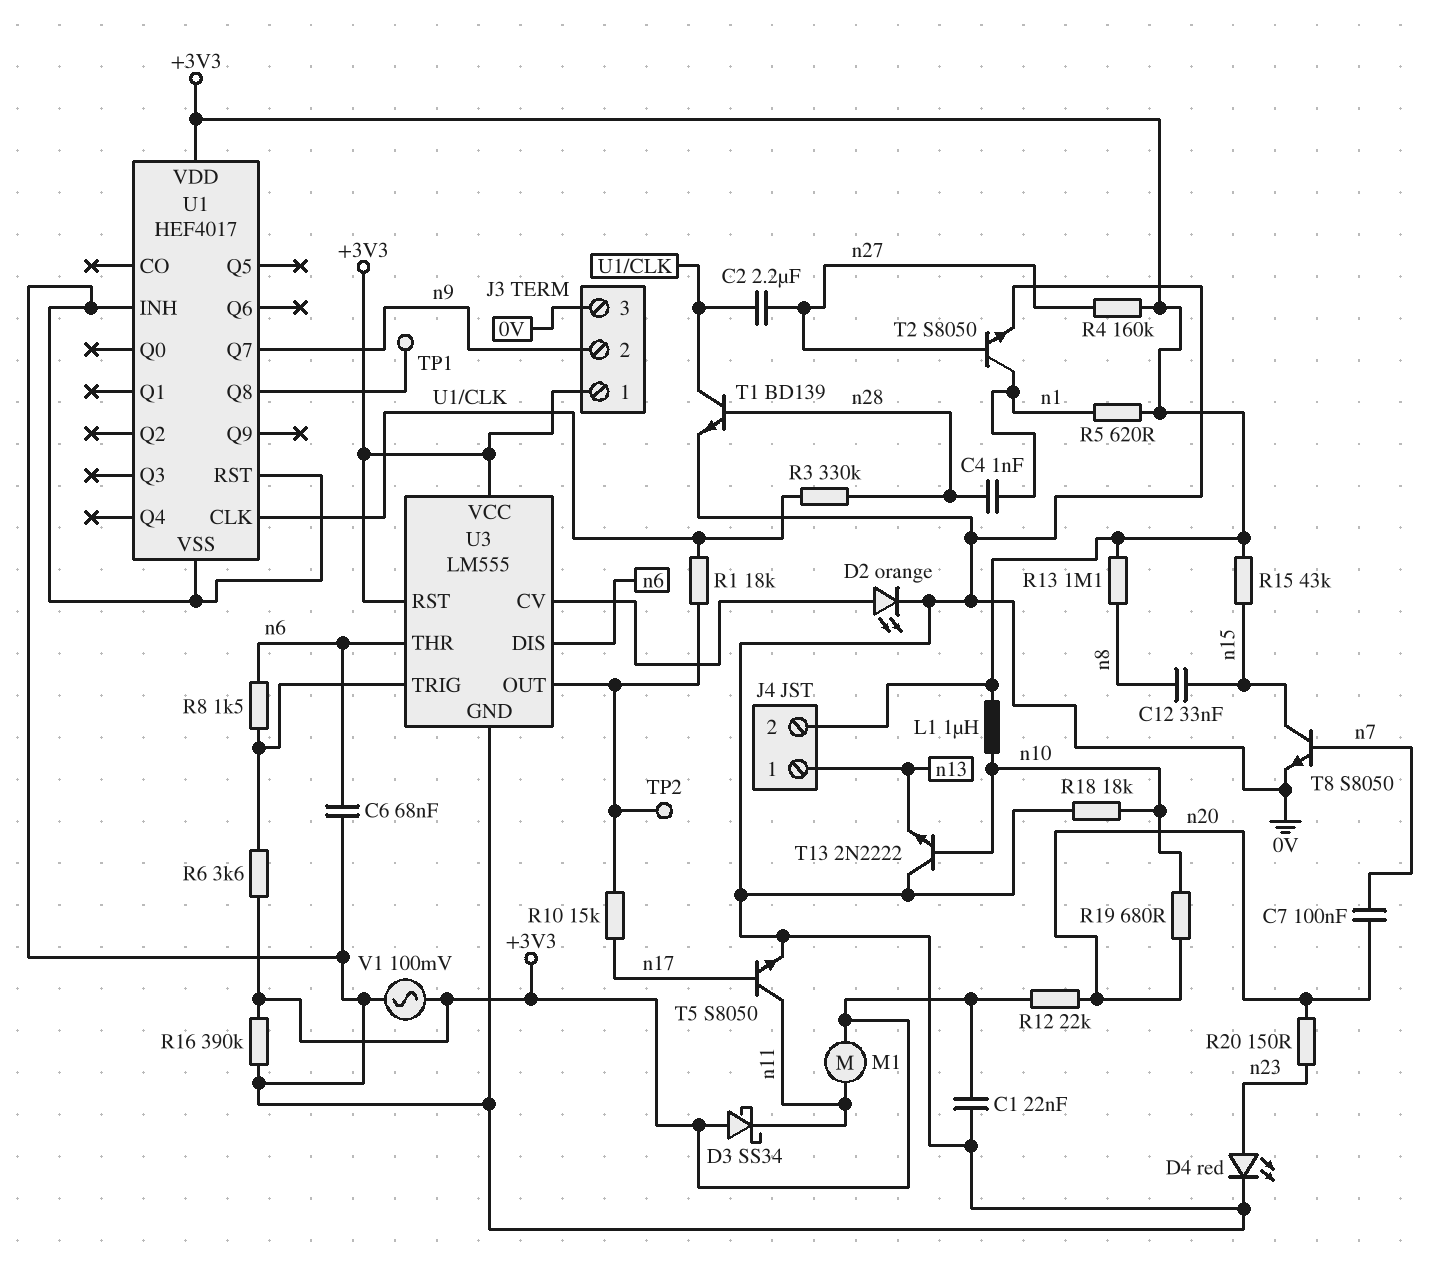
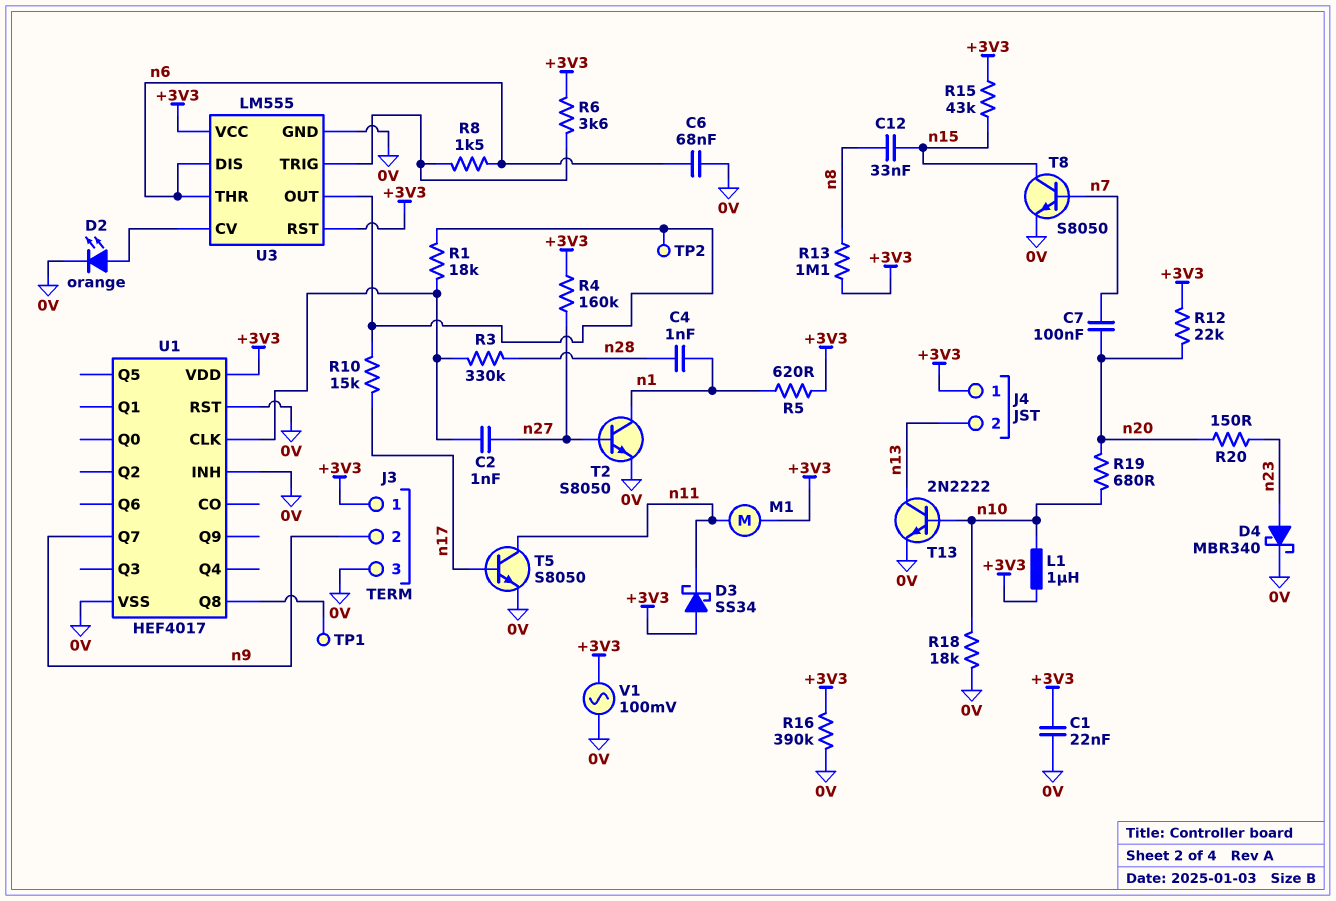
C2: 2.2uF (U1/CLK, n27) -> 1nF (U1/CLK, n27)
D4: LED red (A n23, K 0V) -> schottky MBR340 (A n23, K 0V)
J4 pin 1: n13 -> +3V3
J4 pin 2: +3V3 -> n13
T1: NPN BD139 (B n28, C U1/CLK, E 0V) -> none
T13: NPN 2N2222 (B n10, C 0V, E n13) -> NPN 2N2222 (B n10, C n13, E 0V)

